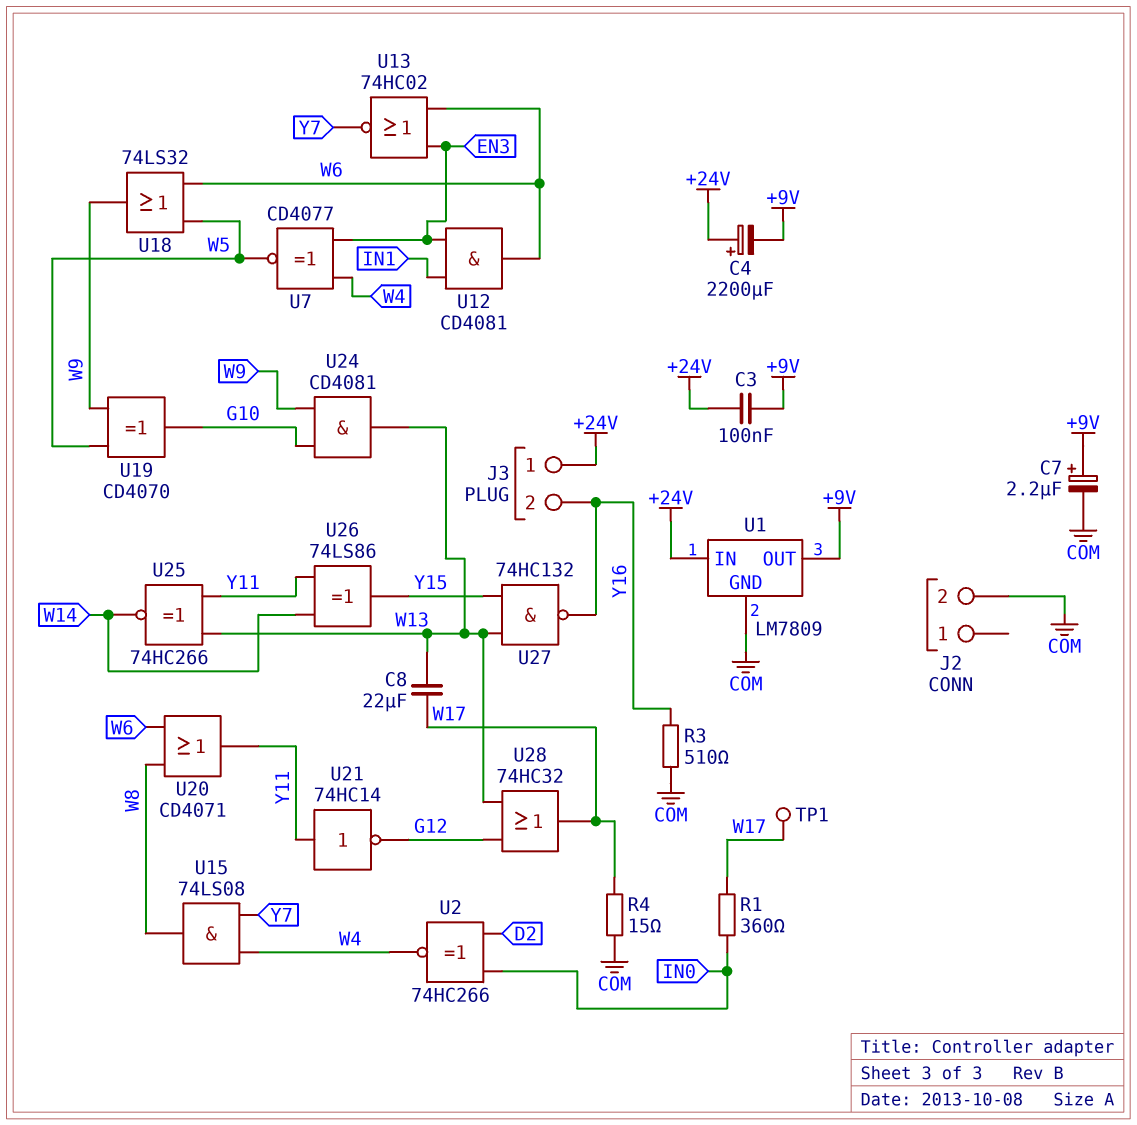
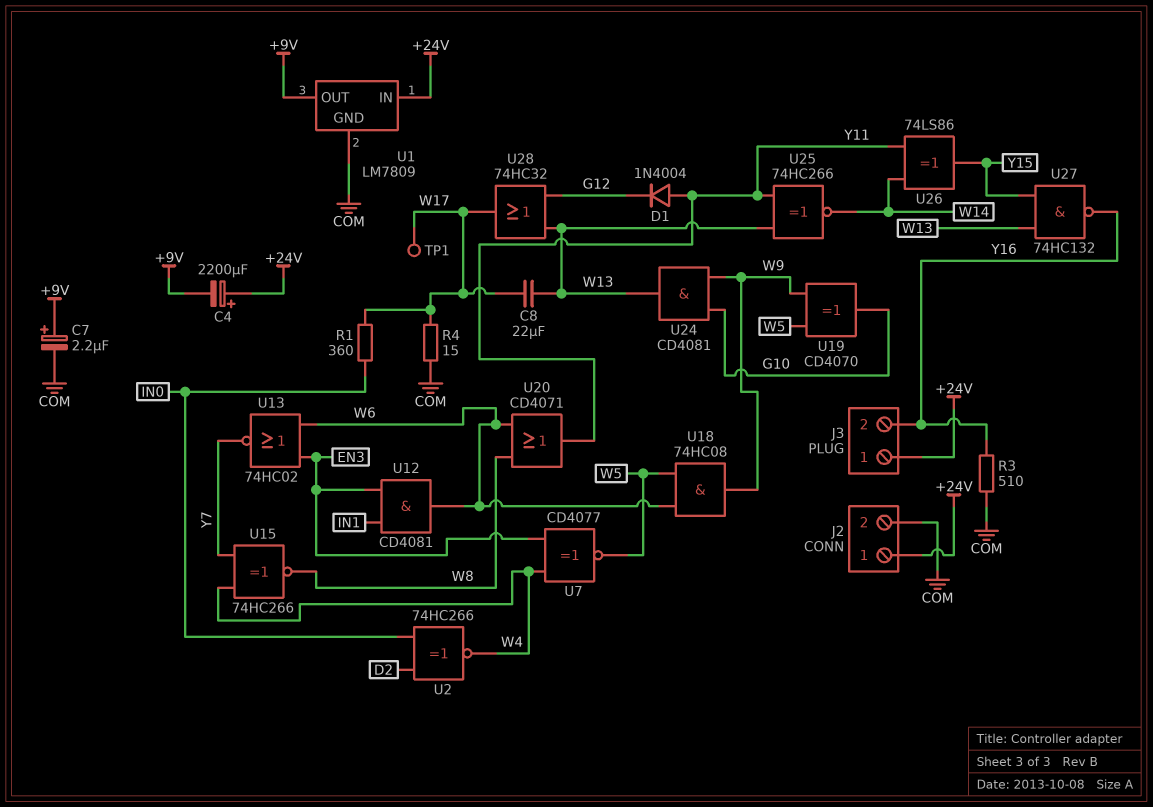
C3: 100nF (+9V, +24V) -> none
D1: none -> diode 1N4004 (A Y11, K G12)
J2 pin 1: none -> +24V
U15: AND 74LS08 (in W4, in Y7, out W8) -> XNOR 74HC266 (in W4, in Y7, out W8)
U18: OR 74LS32 (in W5, in W6, out W9) -> AND 74HC08 (in W5, in W6, out W9)
U21: NOT 74HC14 (in Y11, out G12) -> none

